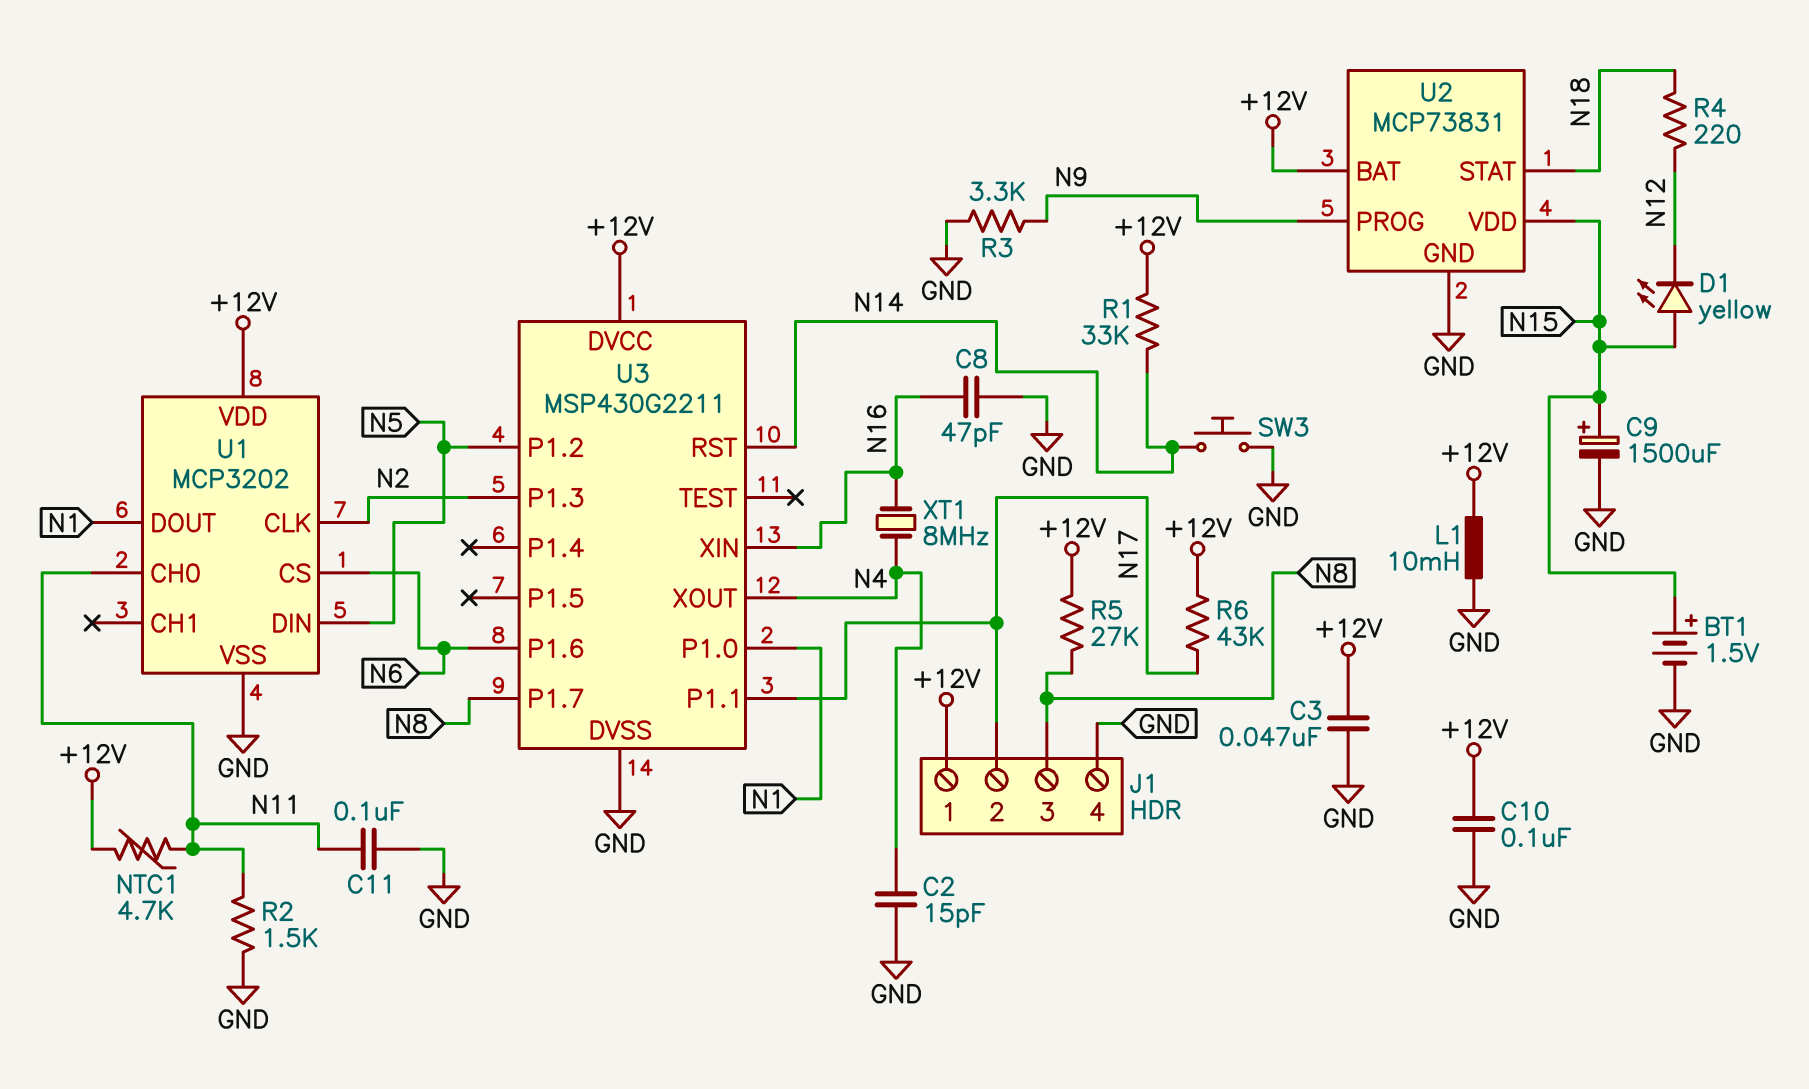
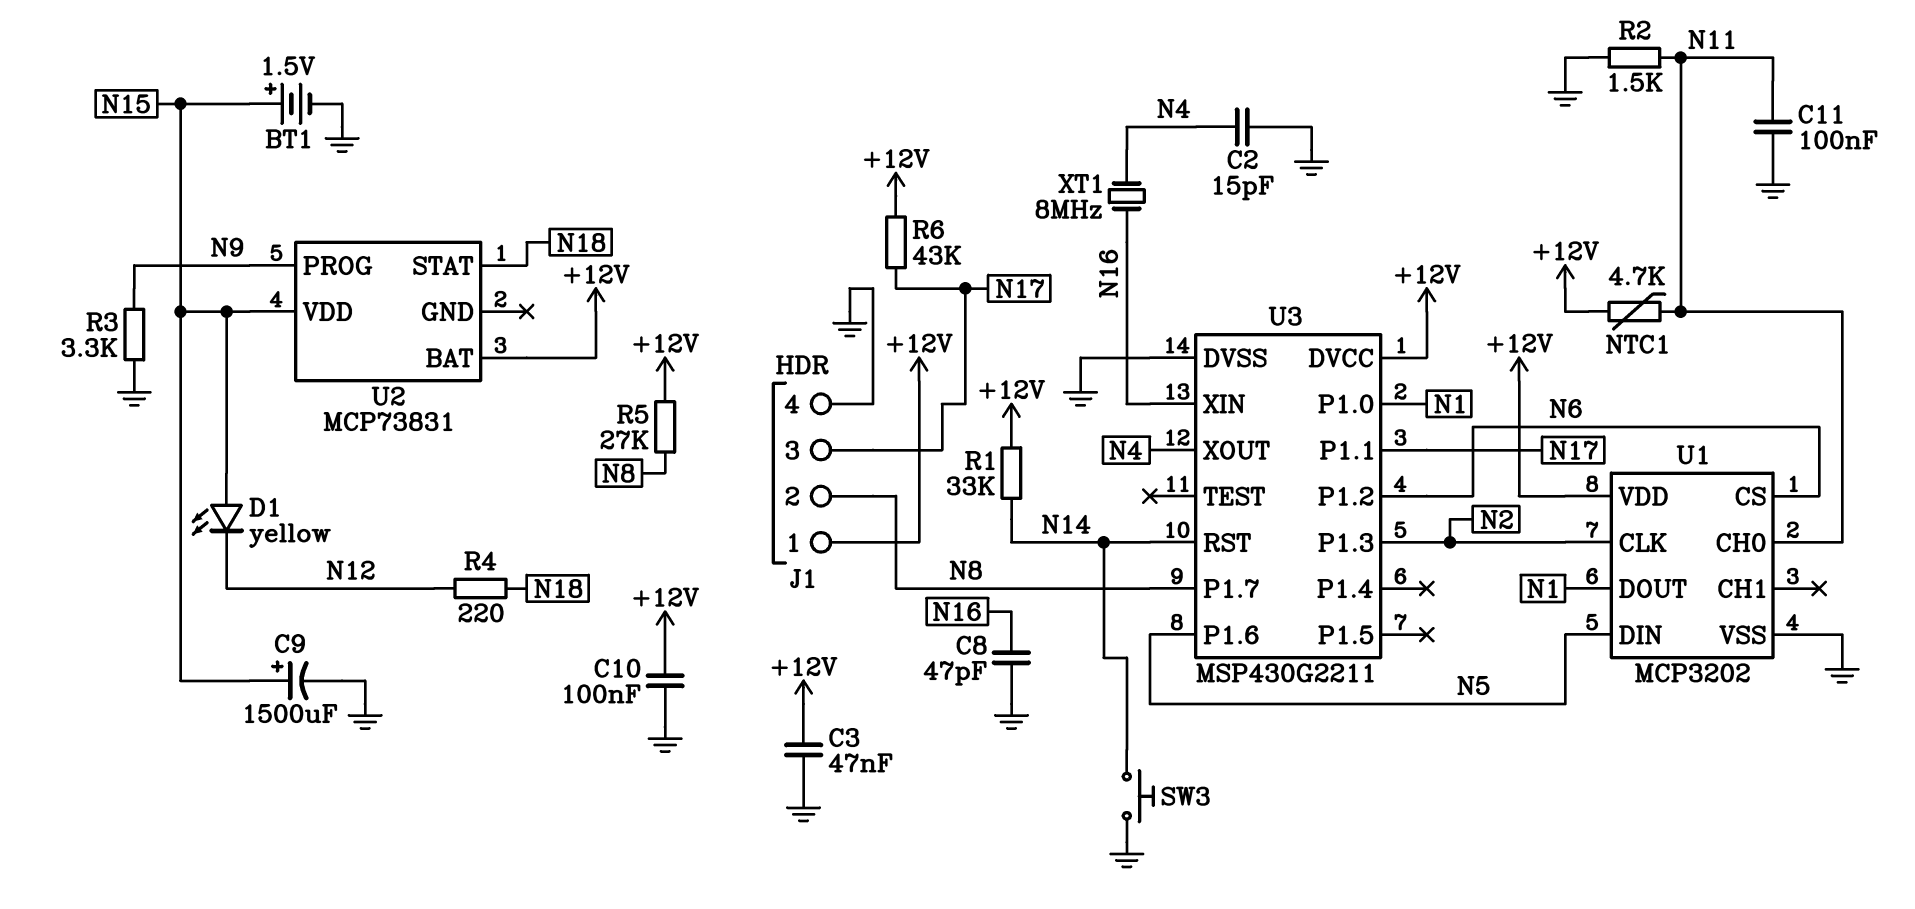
J1 pin 2: N17 -> N8
J1 pin 3: N8 -> N17
L1: 10mH (+12V, GND) -> none
U2 pin GND: GND -> none
U3 pin P1.2: N5 -> N6
U3 pin P1.6: N6 -> N5

